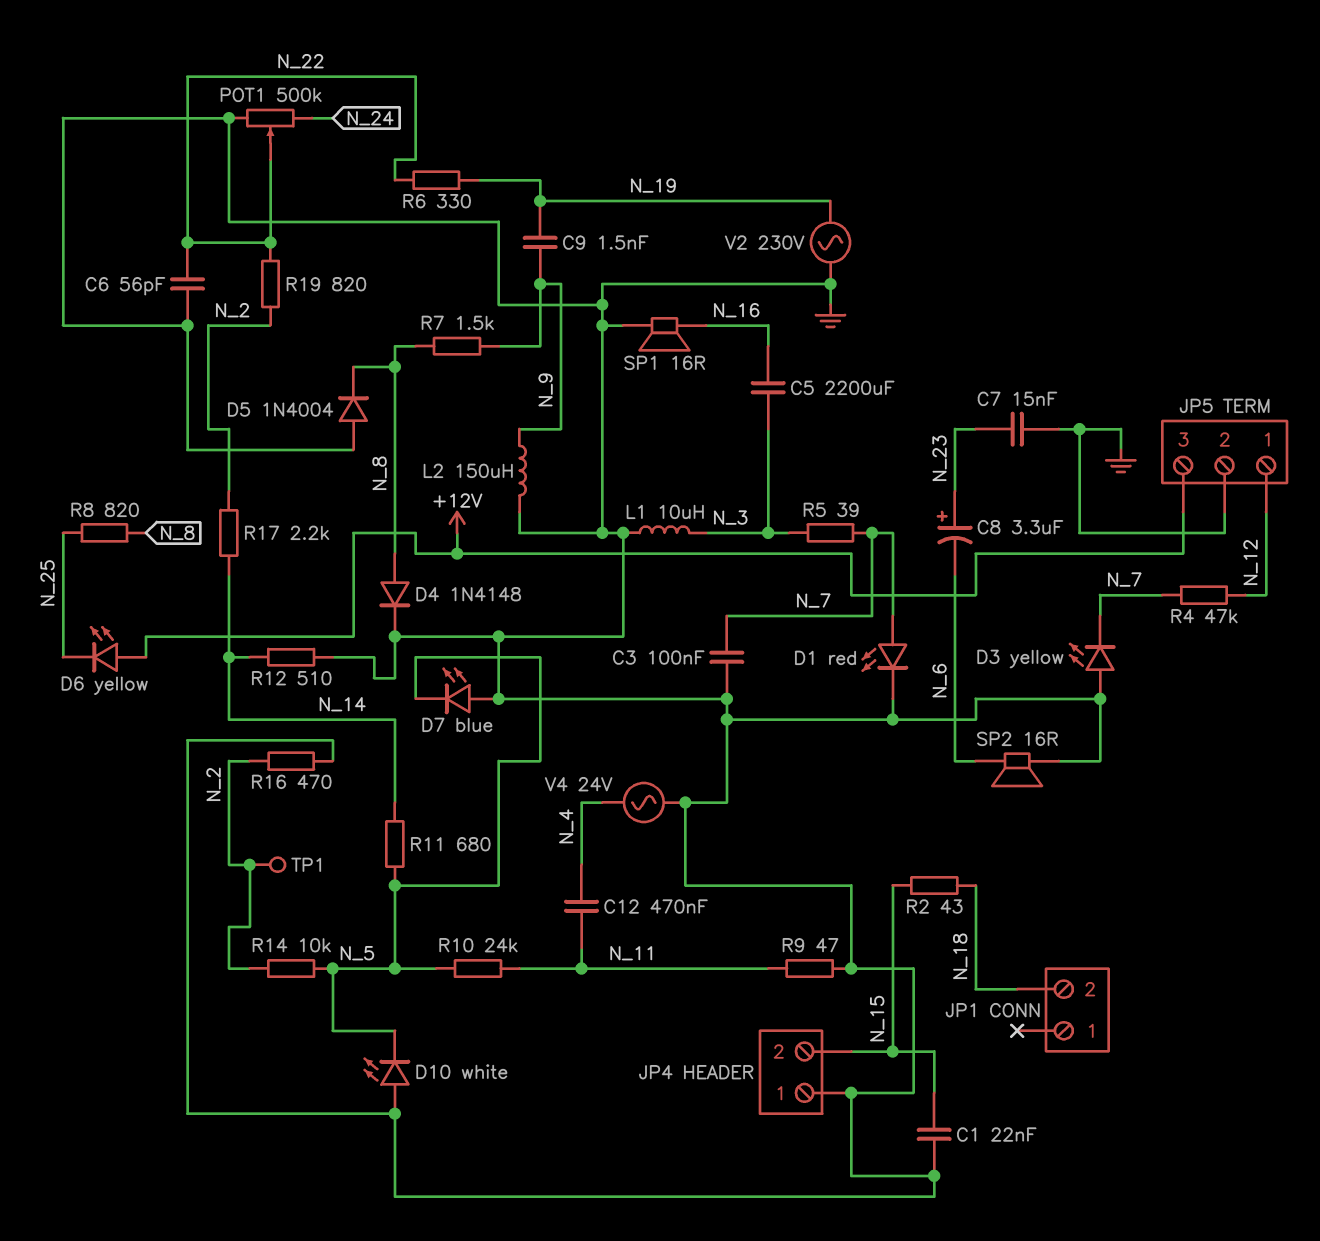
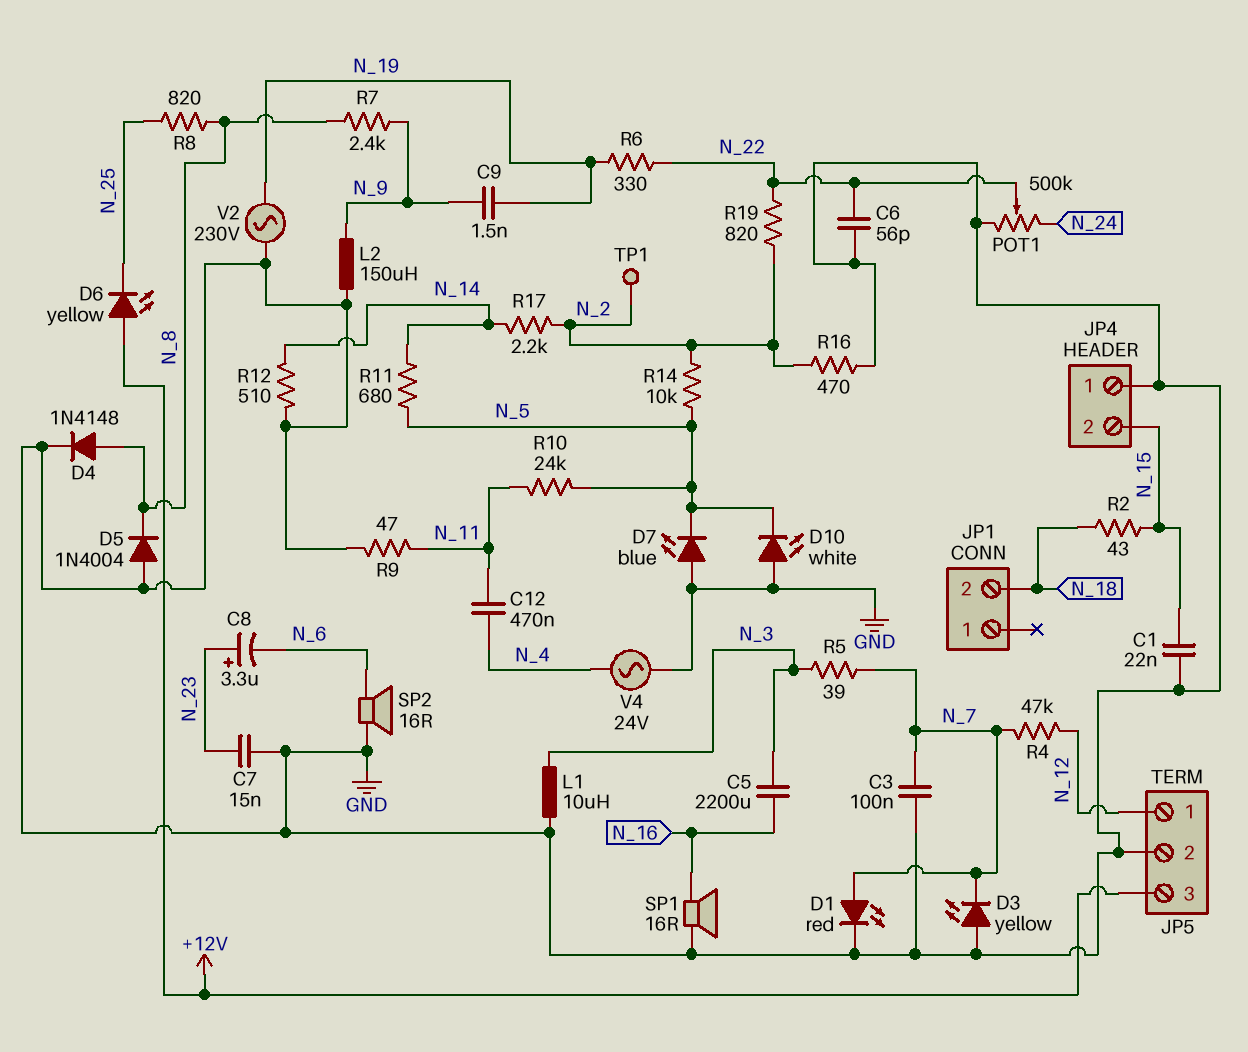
R7: 1.5k (N_8, N_9) -> 2.4k (N_8, N_9)

